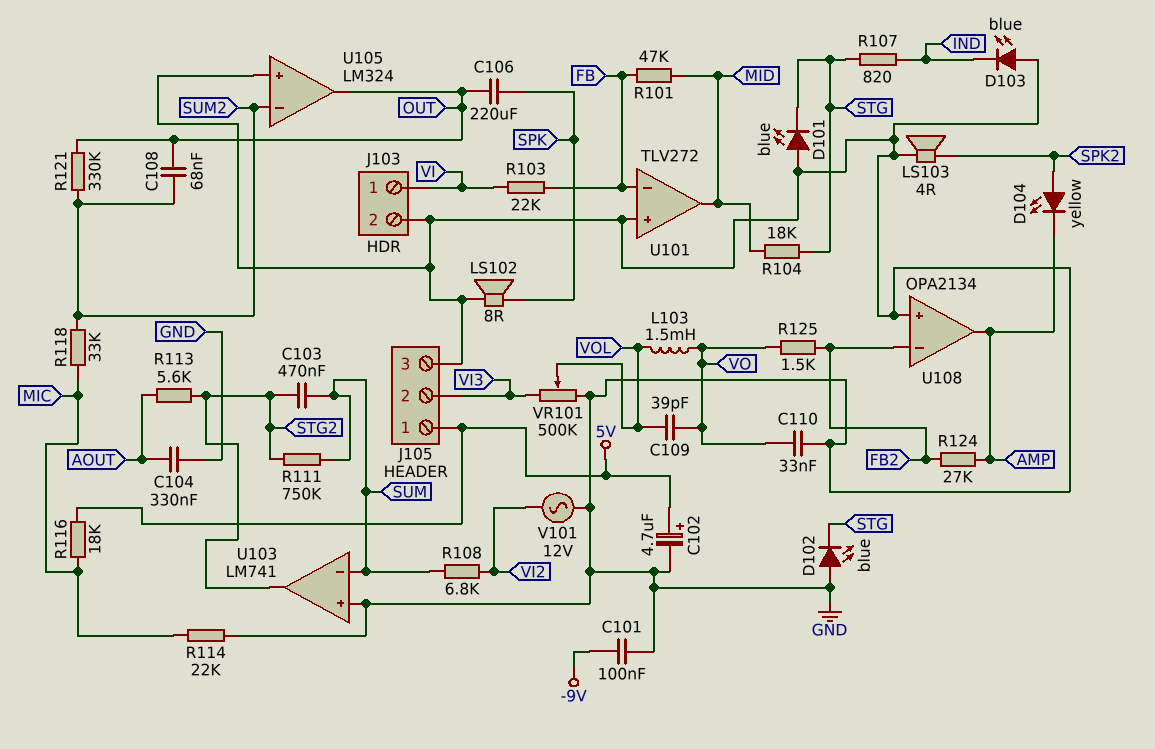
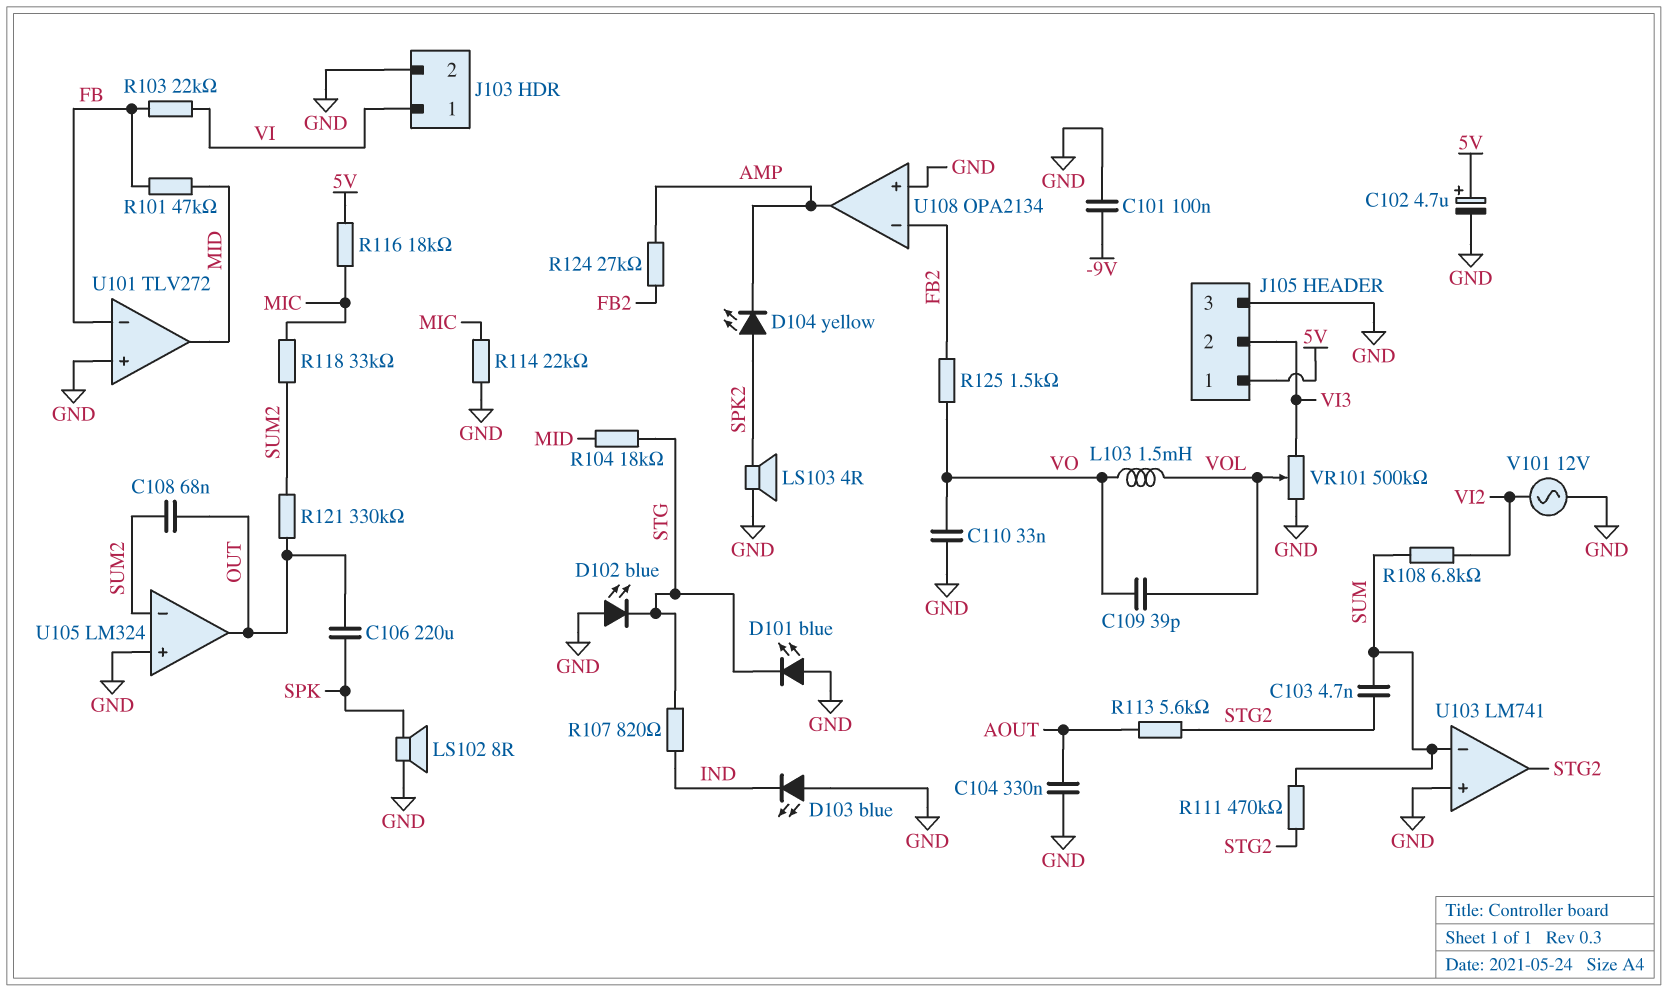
C103: 470nF (STG2, SUM) -> 4.7nF (STG2, SUM)
R111: 750k (STG2, SUM) -> 470k (STG2, SUM)

